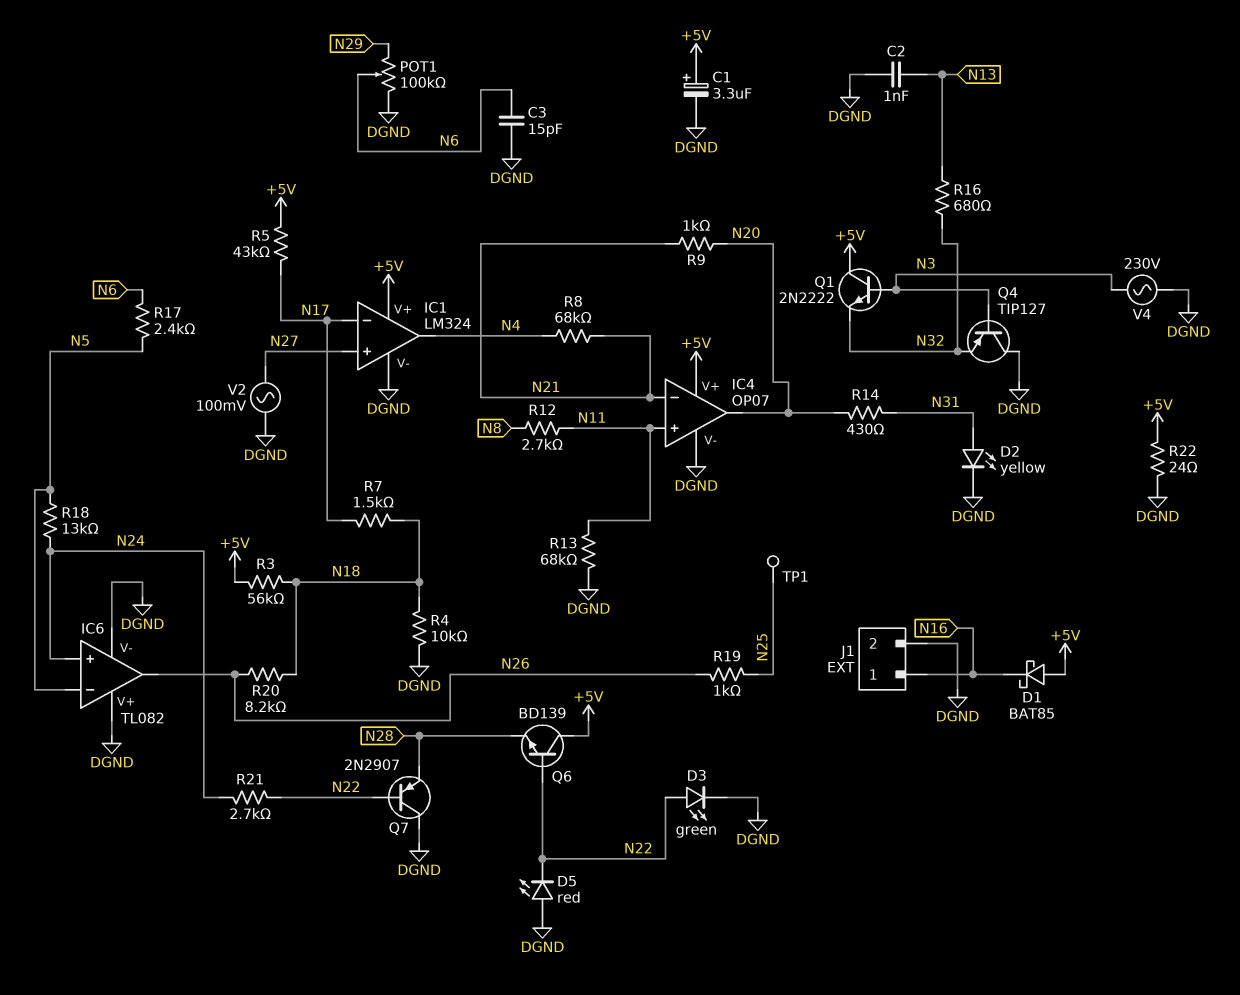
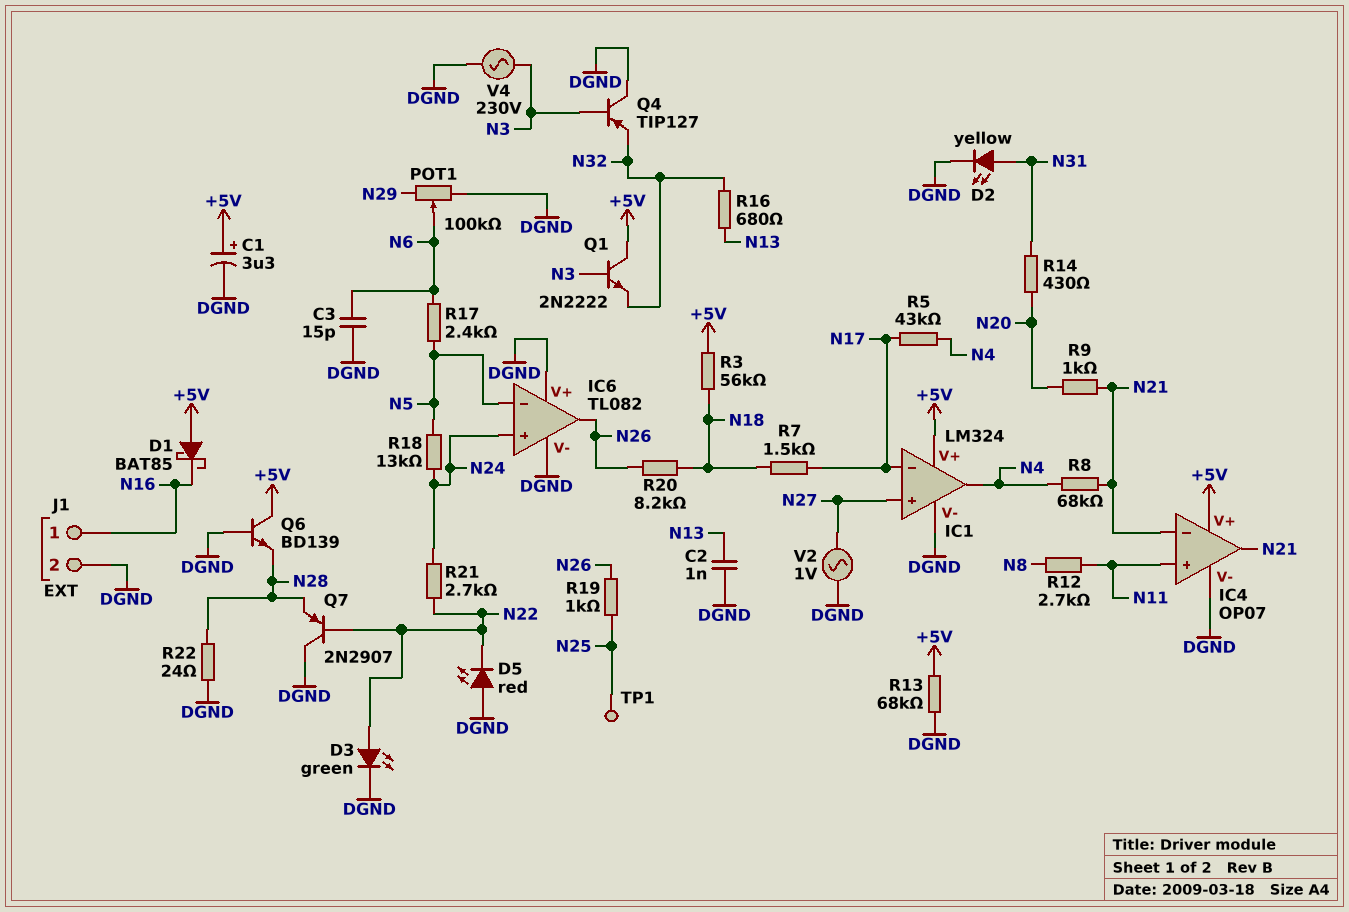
IC4 pin out: N20 -> N21
Q6: NPN BD139 (B N22, C +5V, E N28) -> NPN BD139 (B DGND, C +5V, E N28)
R4: 10k (DGND, N18) -> none
R5: 43k (+5V, N17) -> 43k (N4, N17)
R13: 68k (DGND, N11) -> 68k (+5V, DGND)
R22: 24 (+5V, DGND) -> 24 (DGND, N28)
V2: AC 100mV (DGND, N27) -> AC 1V (DGND, N27)

